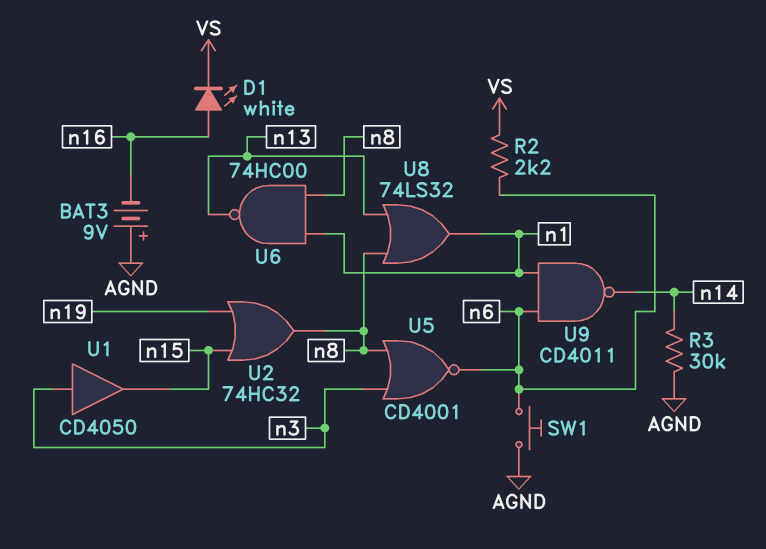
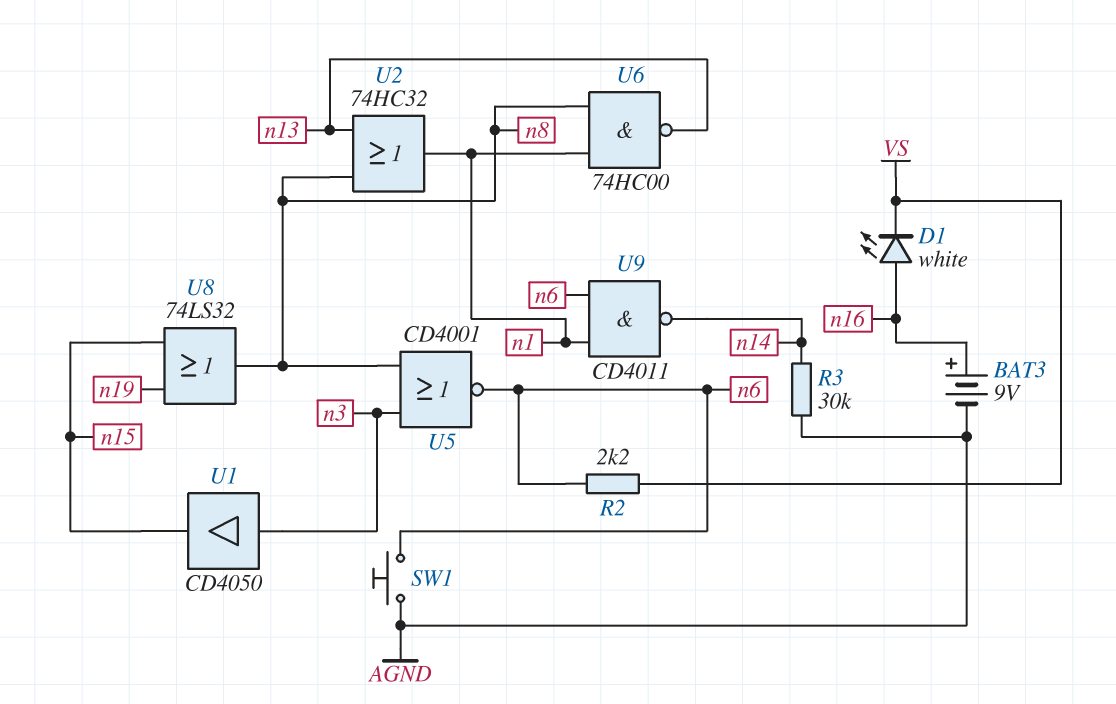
BAT3: 9V (plus AGND, minus n16) -> 9V (plus n16, minus AGND)
U2: OR 74HC32 (in n15, in n19, out n8) -> OR 74HC32 (in n8, in n13, out n1)
U8: OR 74LS32 (in n8, in n13, out n1) -> OR 74LS32 (in n15, in n19, out n8)

